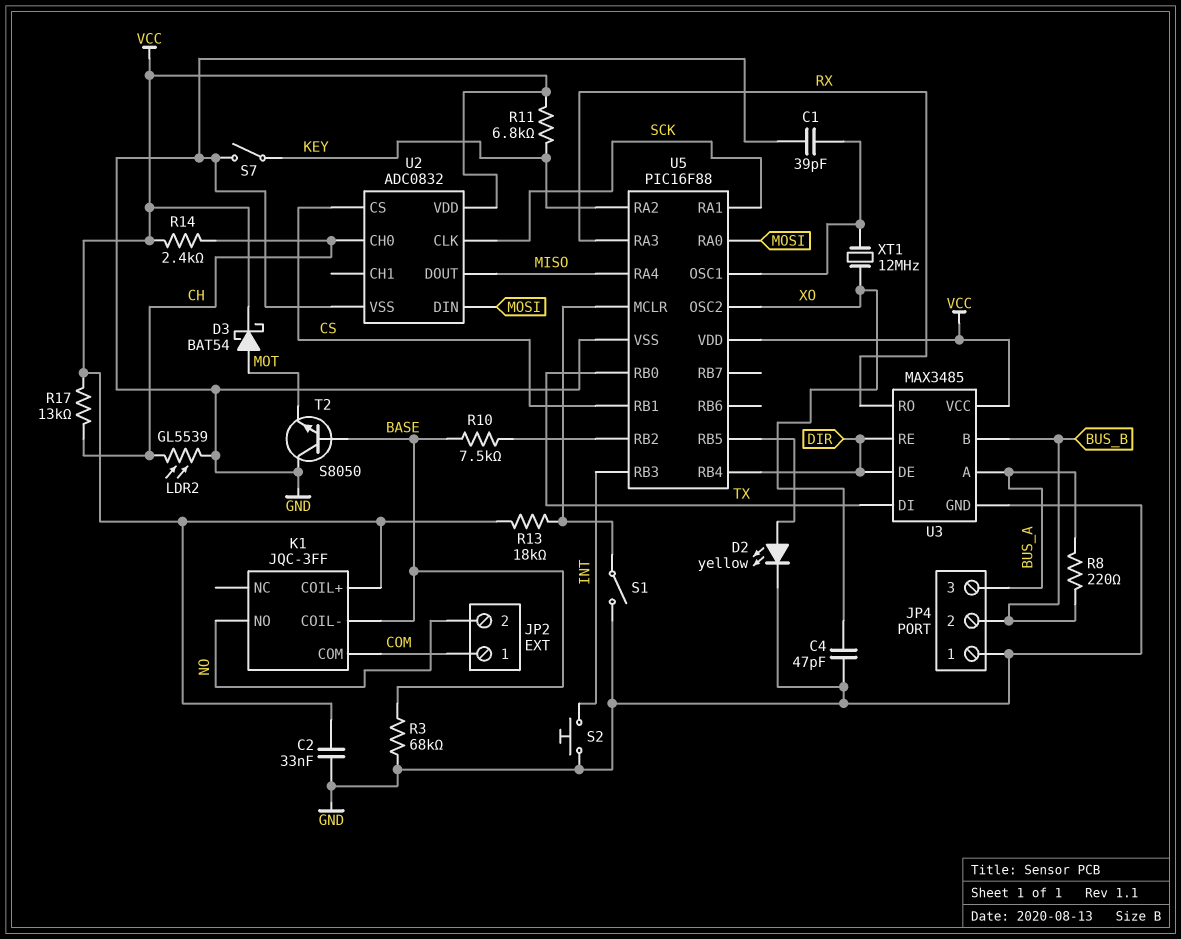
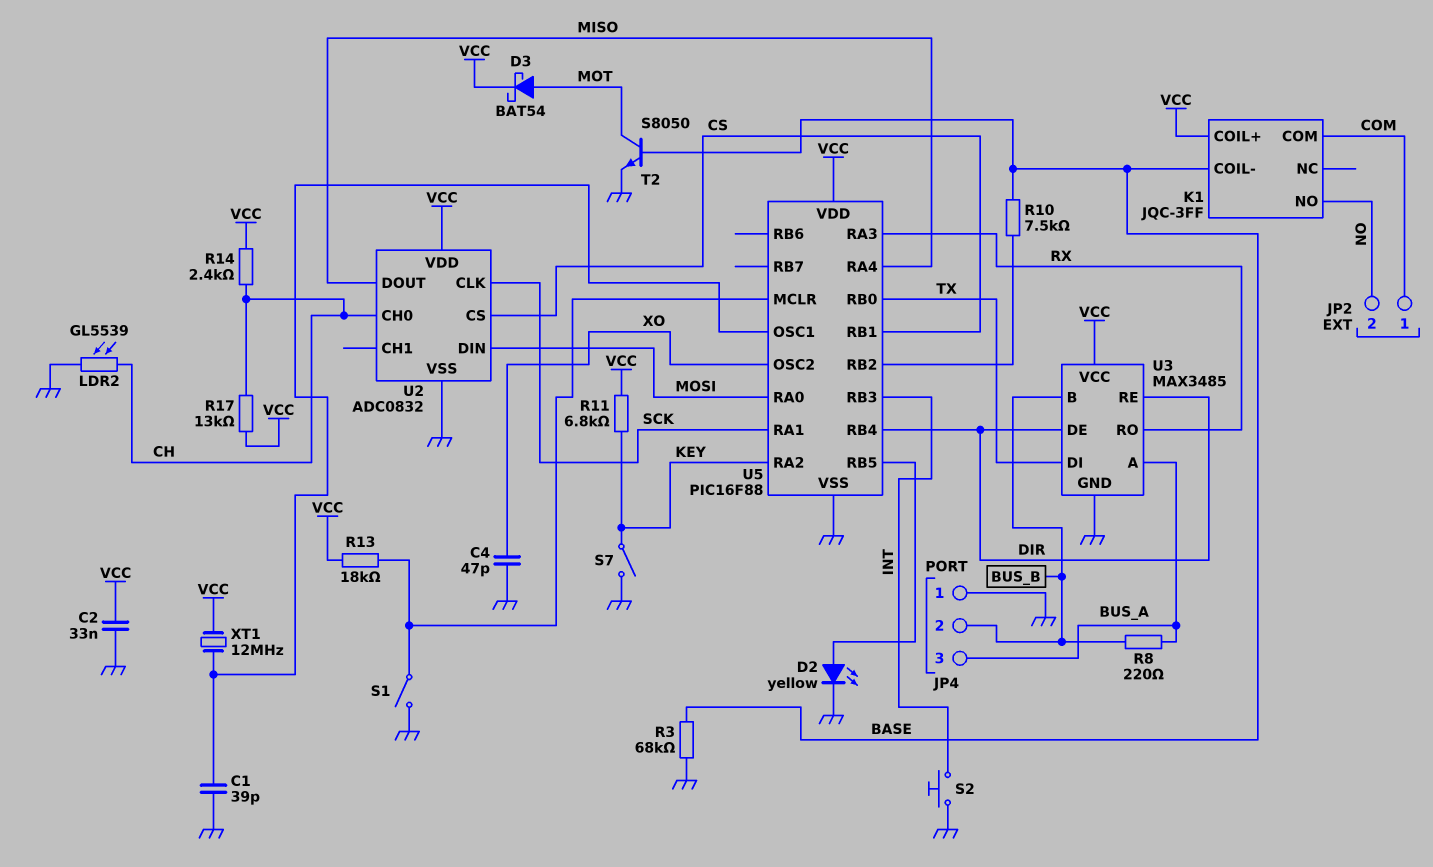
T2: NPN S8050 (B BASE, C GND, E MOT) -> NPN S8050 (B BASE, C MOT, E GND)
XT1: 12MHz (U5/OSC1, XO) -> 12MHz (U5/OSC1, VCC)

